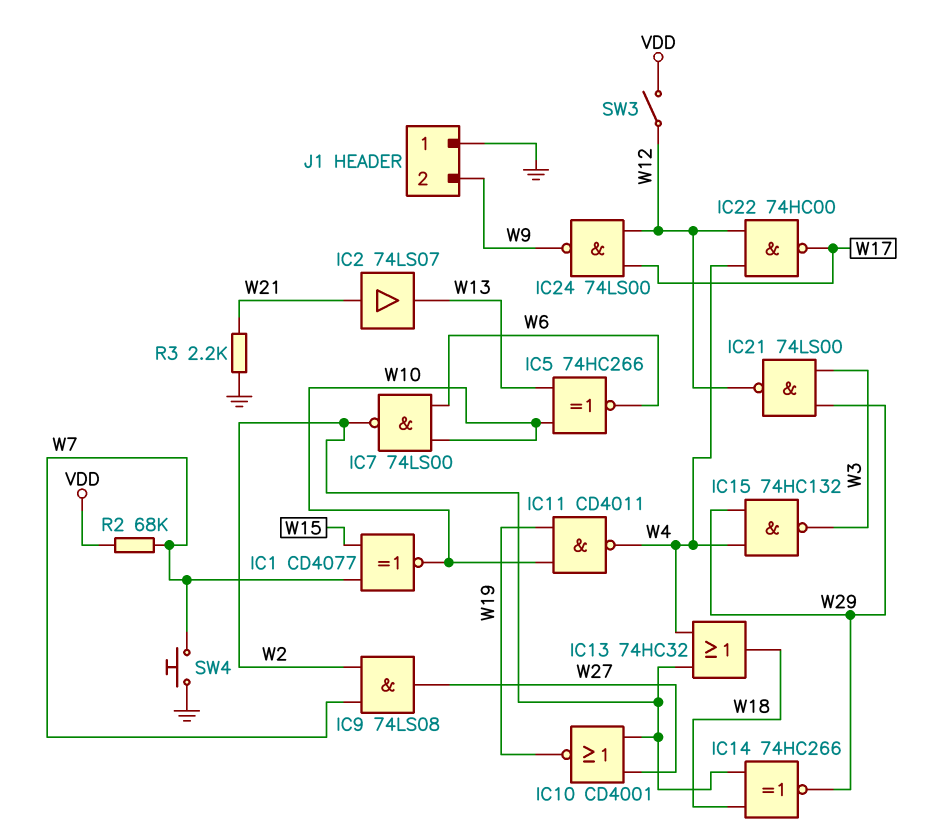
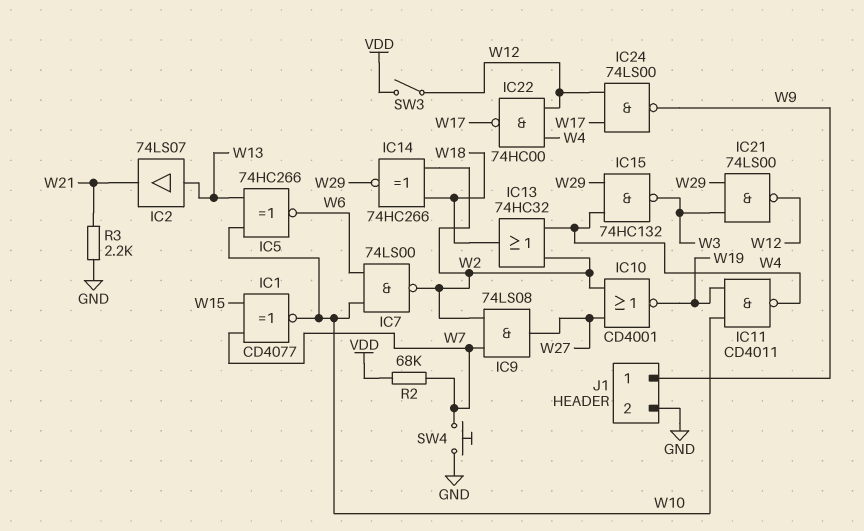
IC2: buffer 74LS07 (in W21, out W13) -> buffer 74LS07 (in W13, out W21)
J1 pin 1: GND -> W9
J1 pin 2: W9 -> GND

